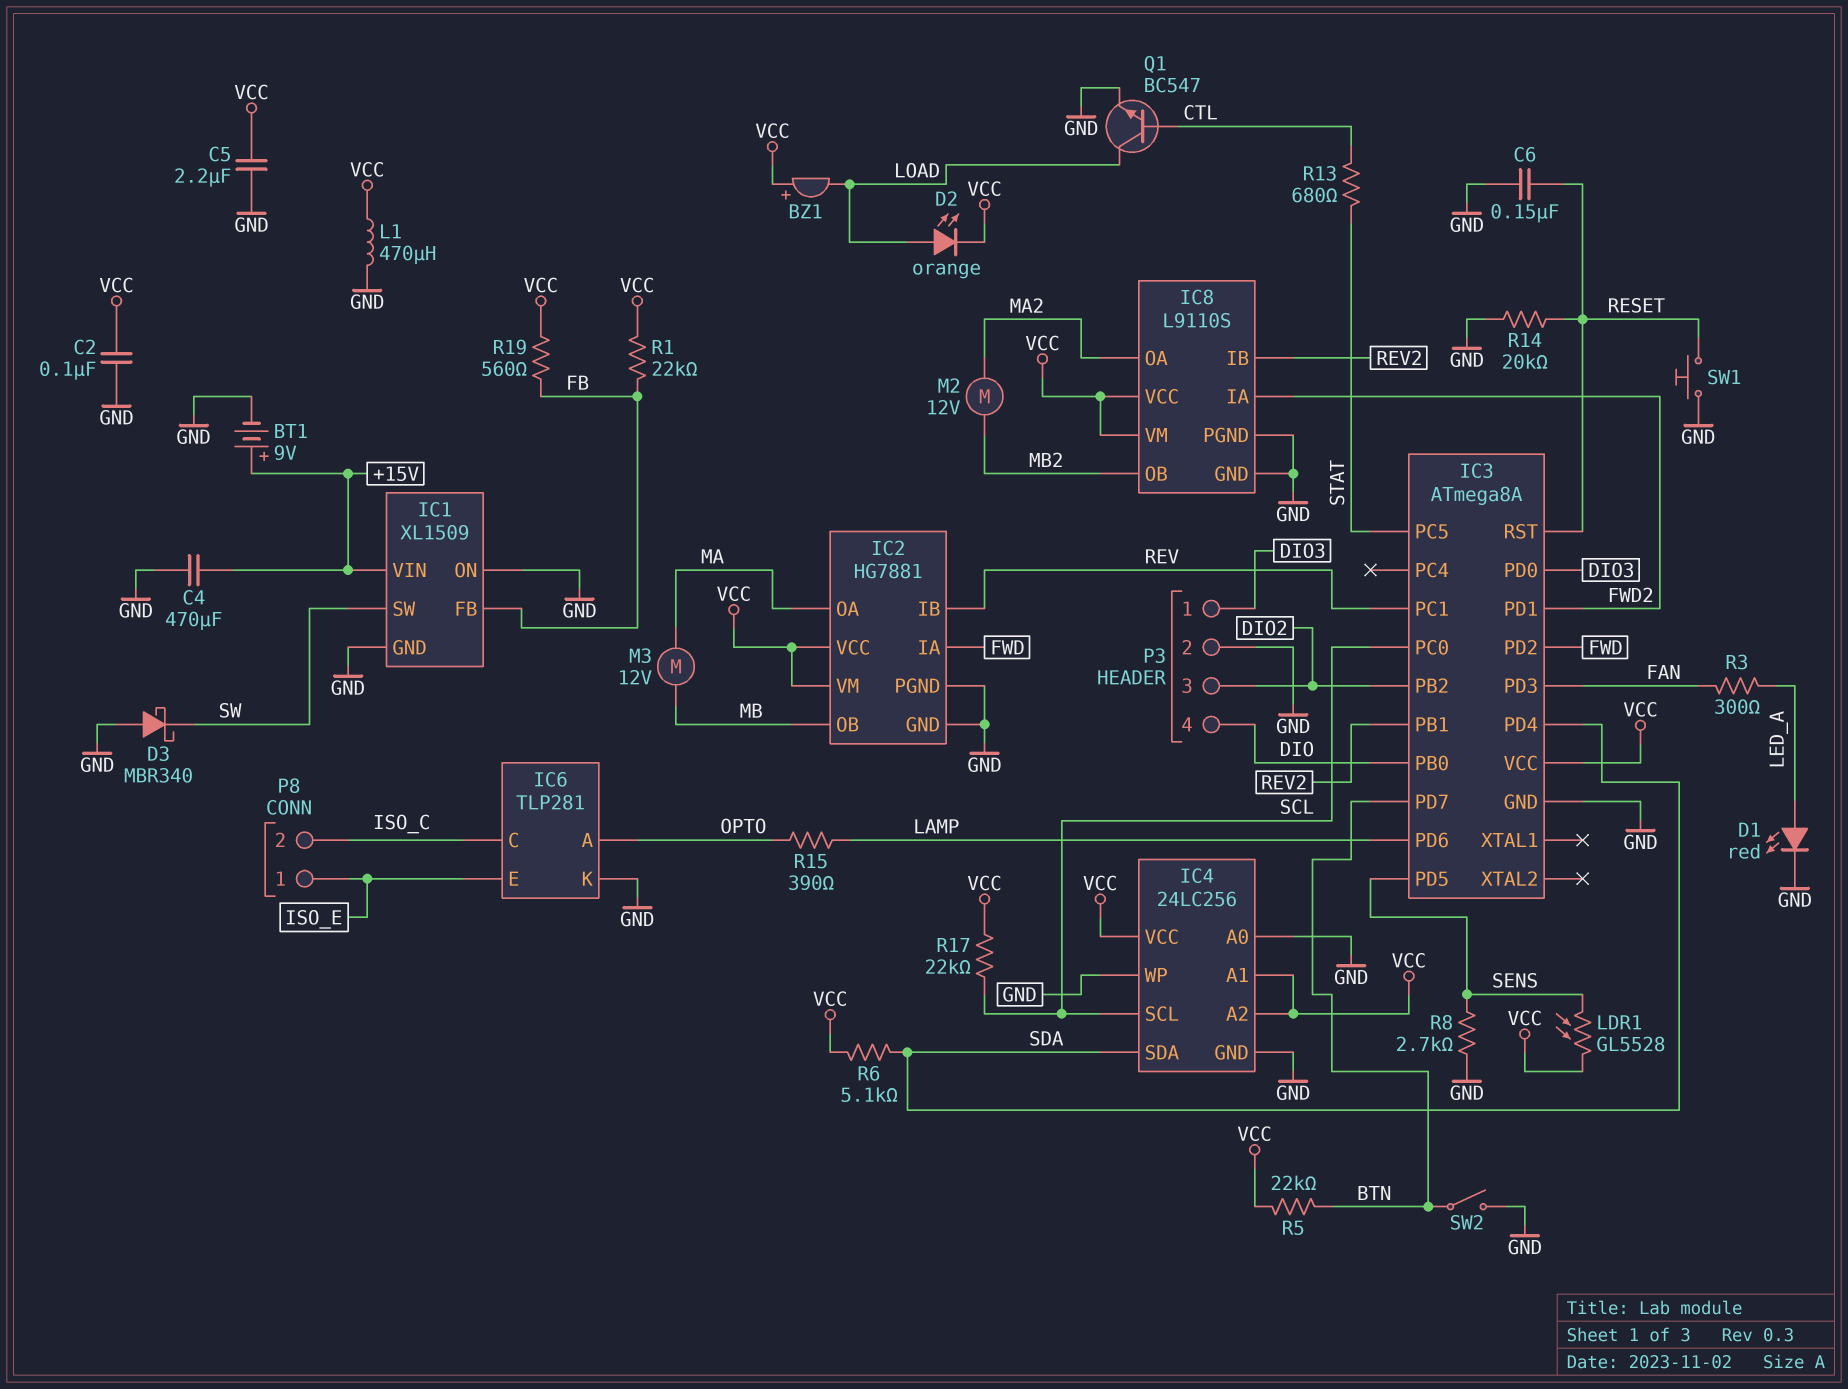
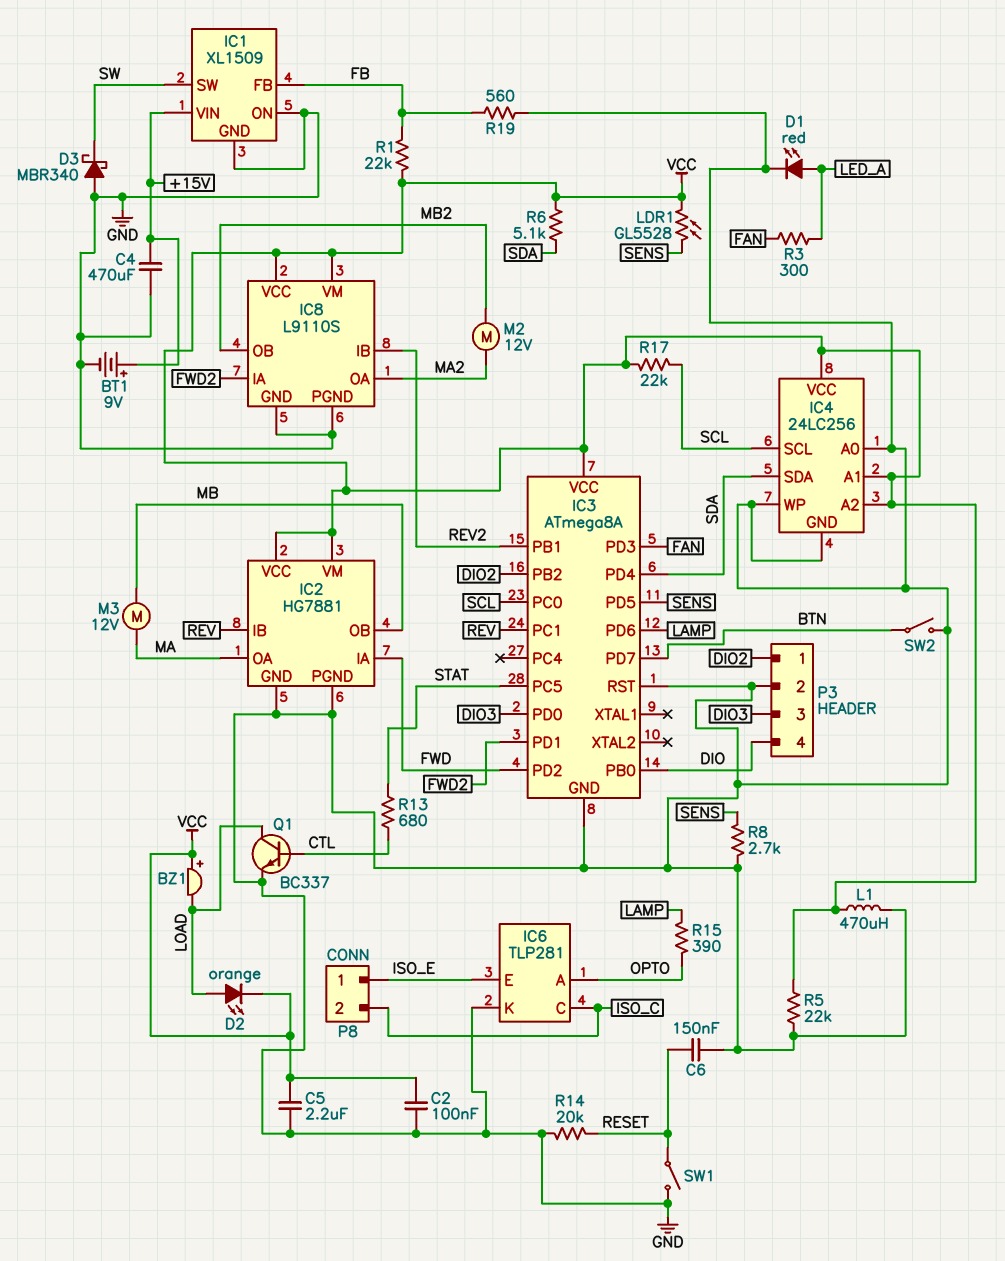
IC3 pin RST: RESET -> GND
P3 pin 1: DIO3 -> DIO2
P3 pin 3: DIO2 -> DIO3
Q1: NPN BC547 (B CTL, C LOAD, E GND) -> NPN BC337 (B CTL, C LOAD, E GND)
R5: 22k (BTN, VCC) -> 22k (GND, VCC)
R19: 560 (FB, VCC) -> 560 (FB, GND)
SW1: button (GND, RESET) -> switch (GND, RESET)

